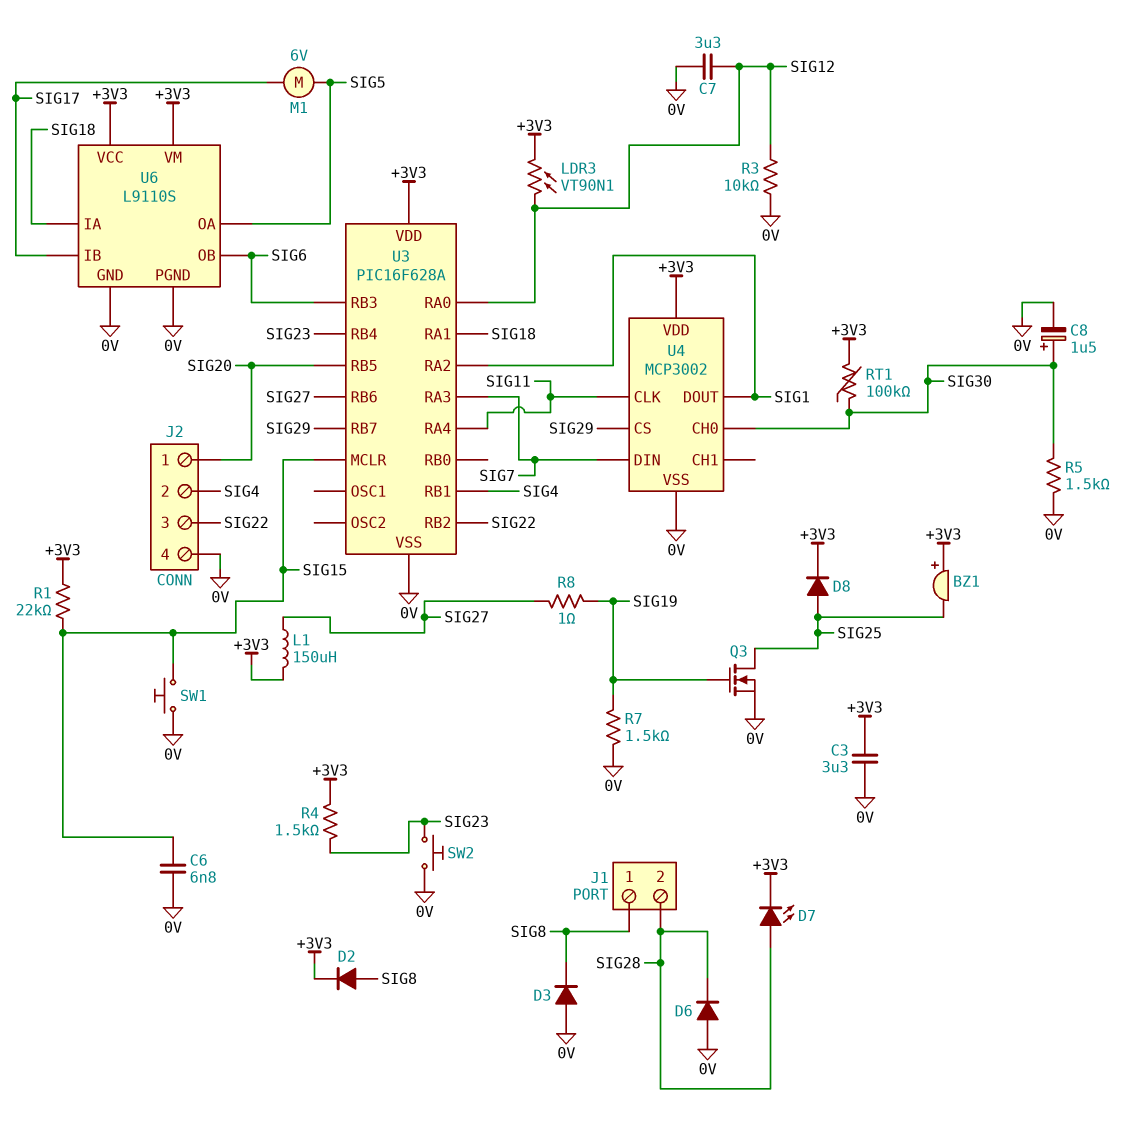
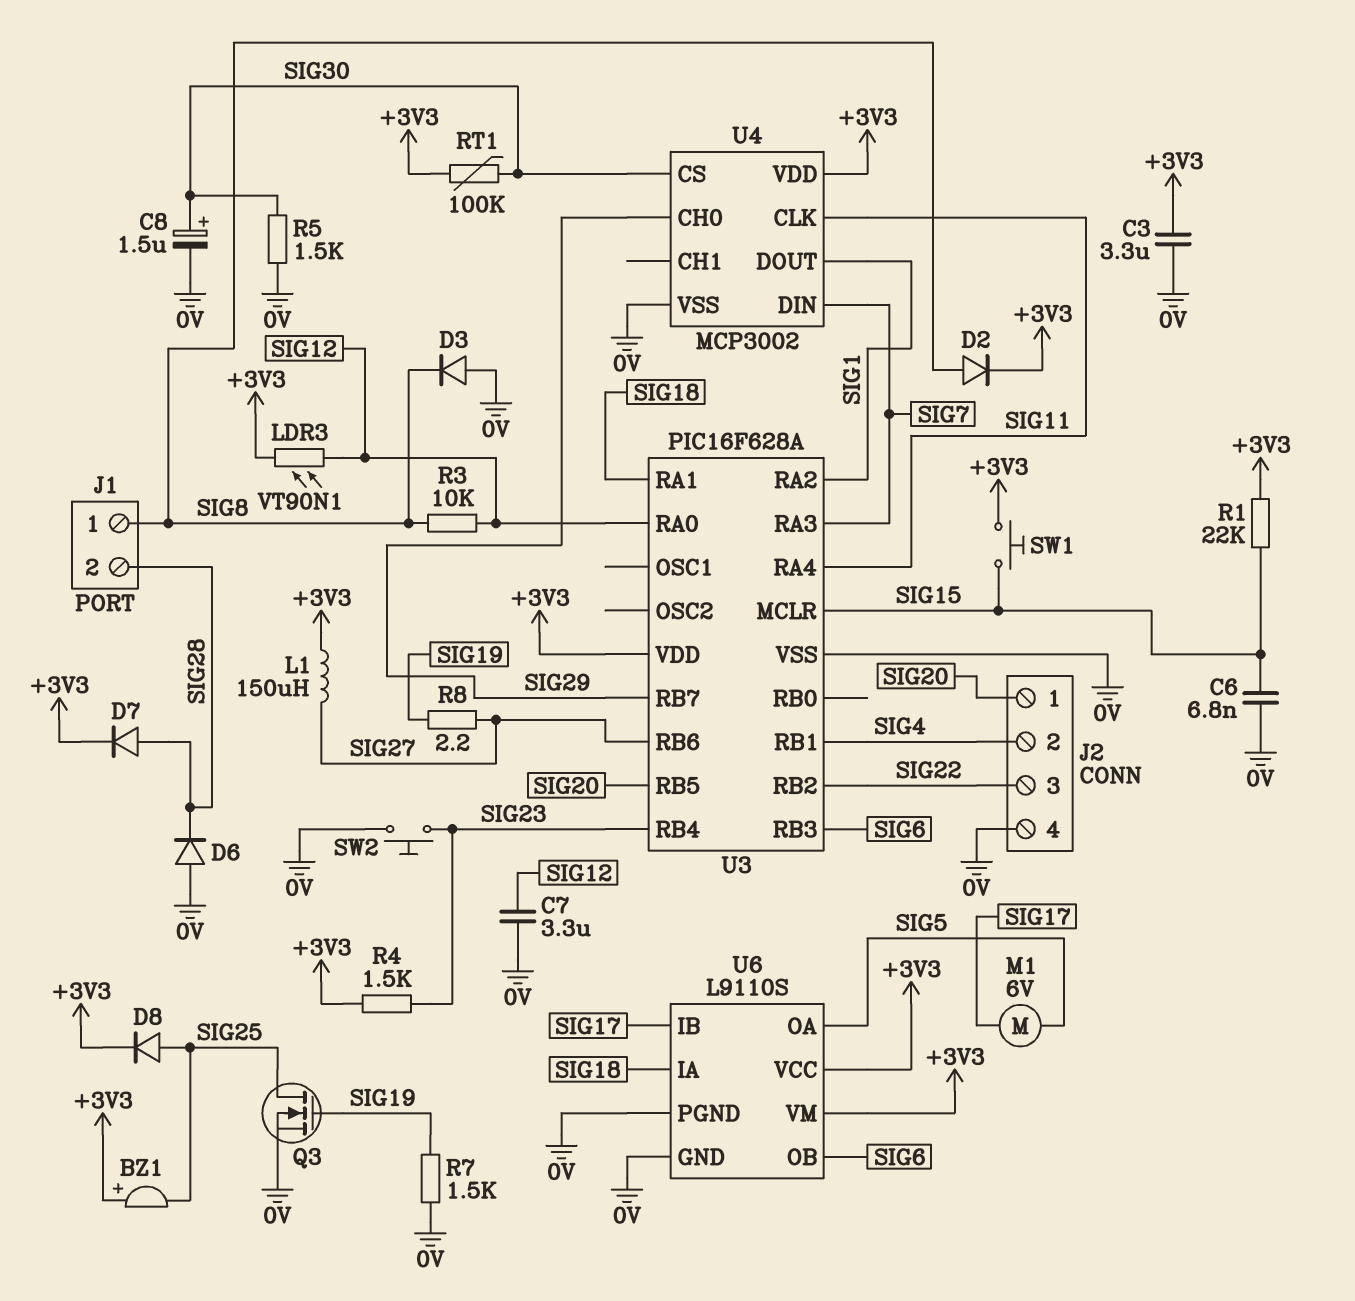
D7: LED (A SIG28, K +3V3) -> diode (A SIG28, K +3V3)
R3: 10k (0V, SIG12) -> 10k (SIG8, SIG12)
R8: 1 (SIG19, SIG27) -> 2.2 (SIG19, SIG27)
SW1: button (0V, SIG15) -> button (+3V3, SIG15)
U4 pin CH0: SIG30 -> SIG29
U4 pin CS: SIG29 -> SIG30

